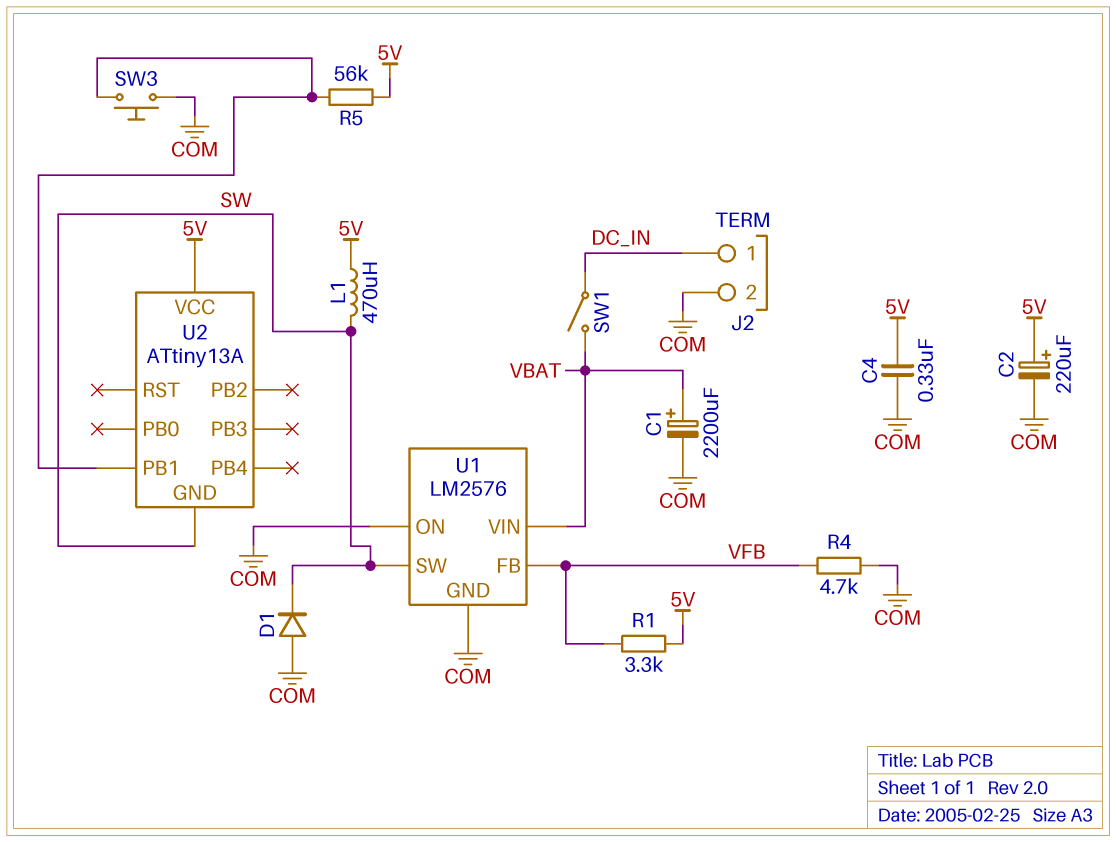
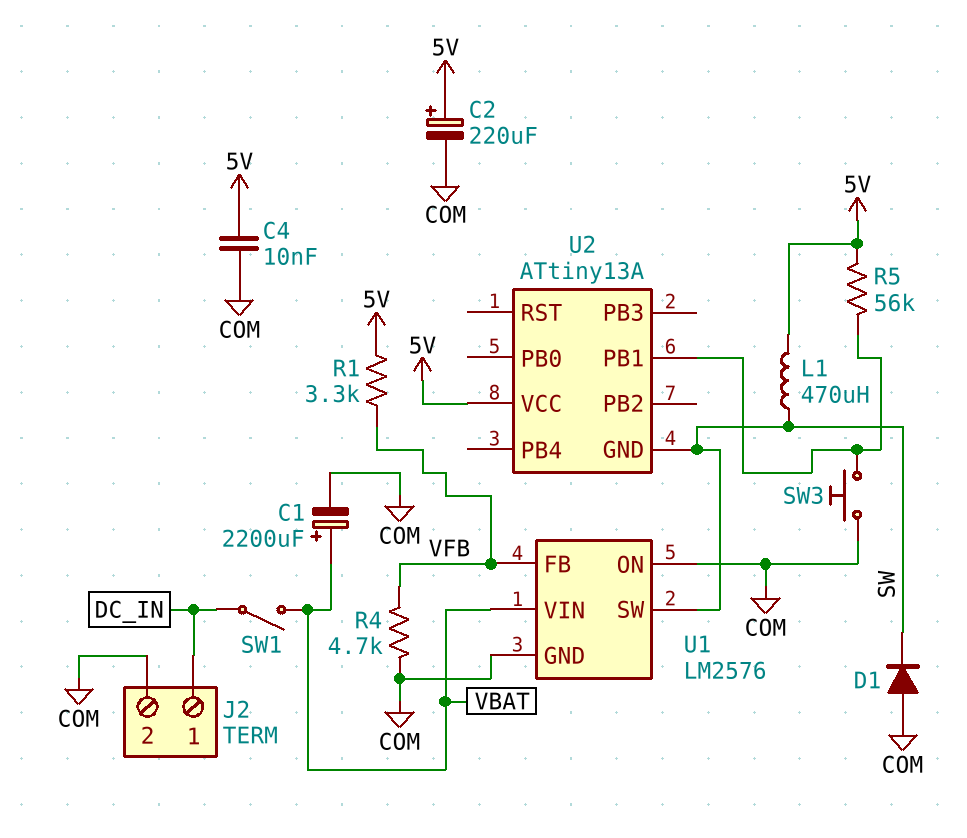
C4: 330nF (5V, COM) -> 10nF (5V, COM)

